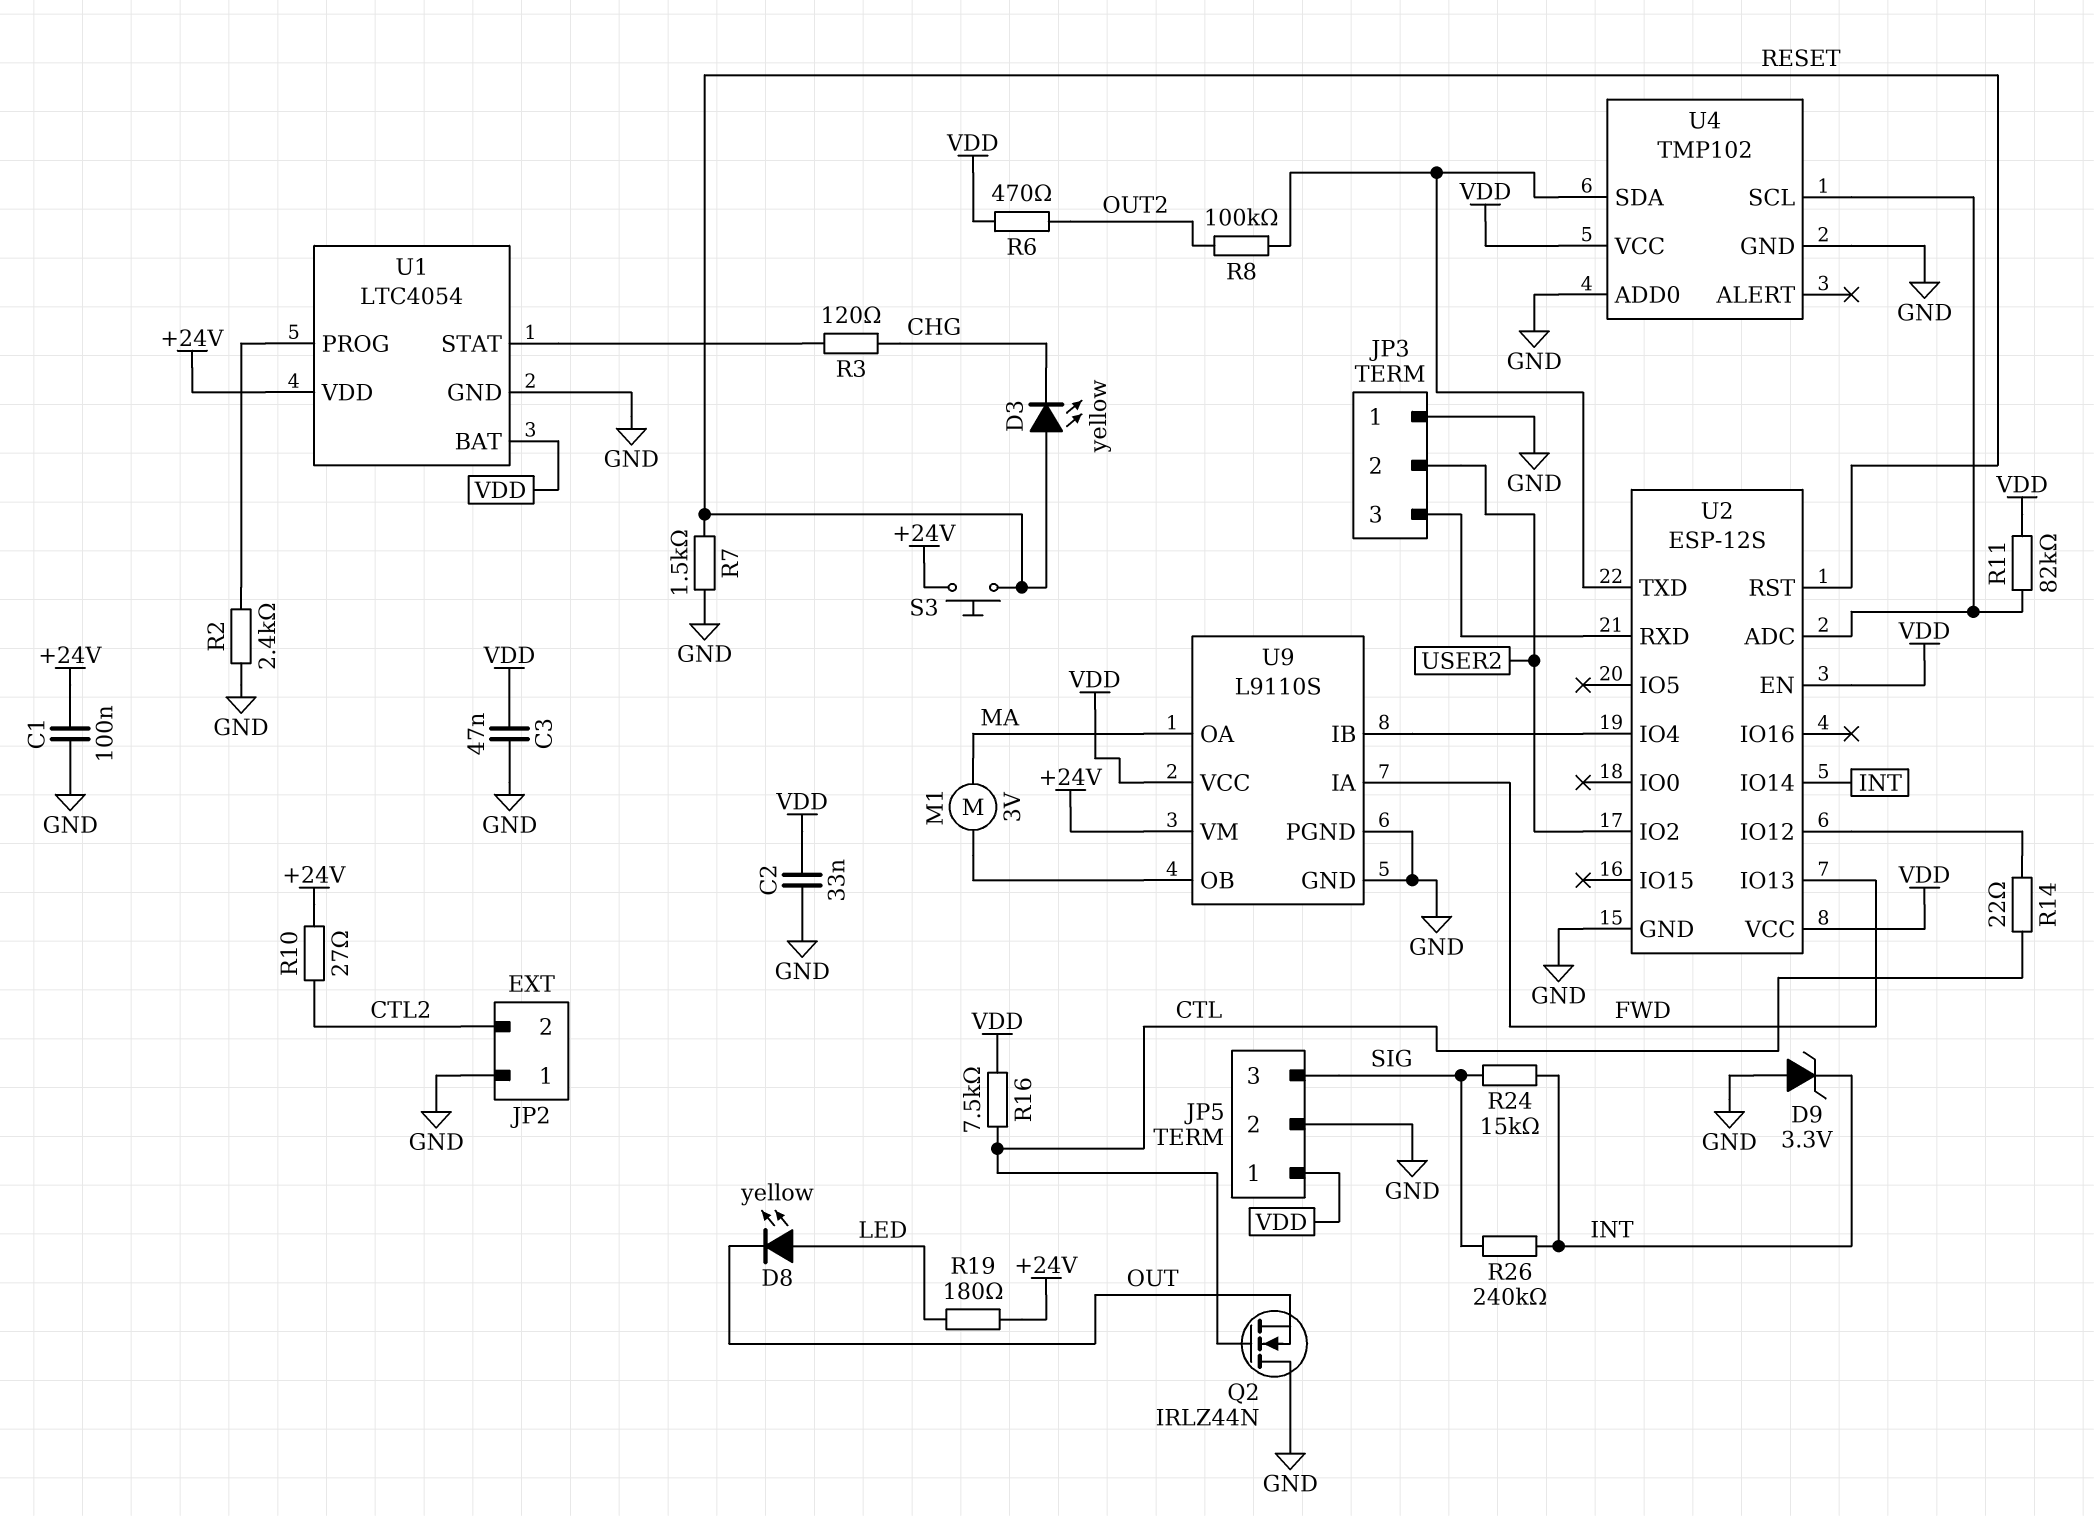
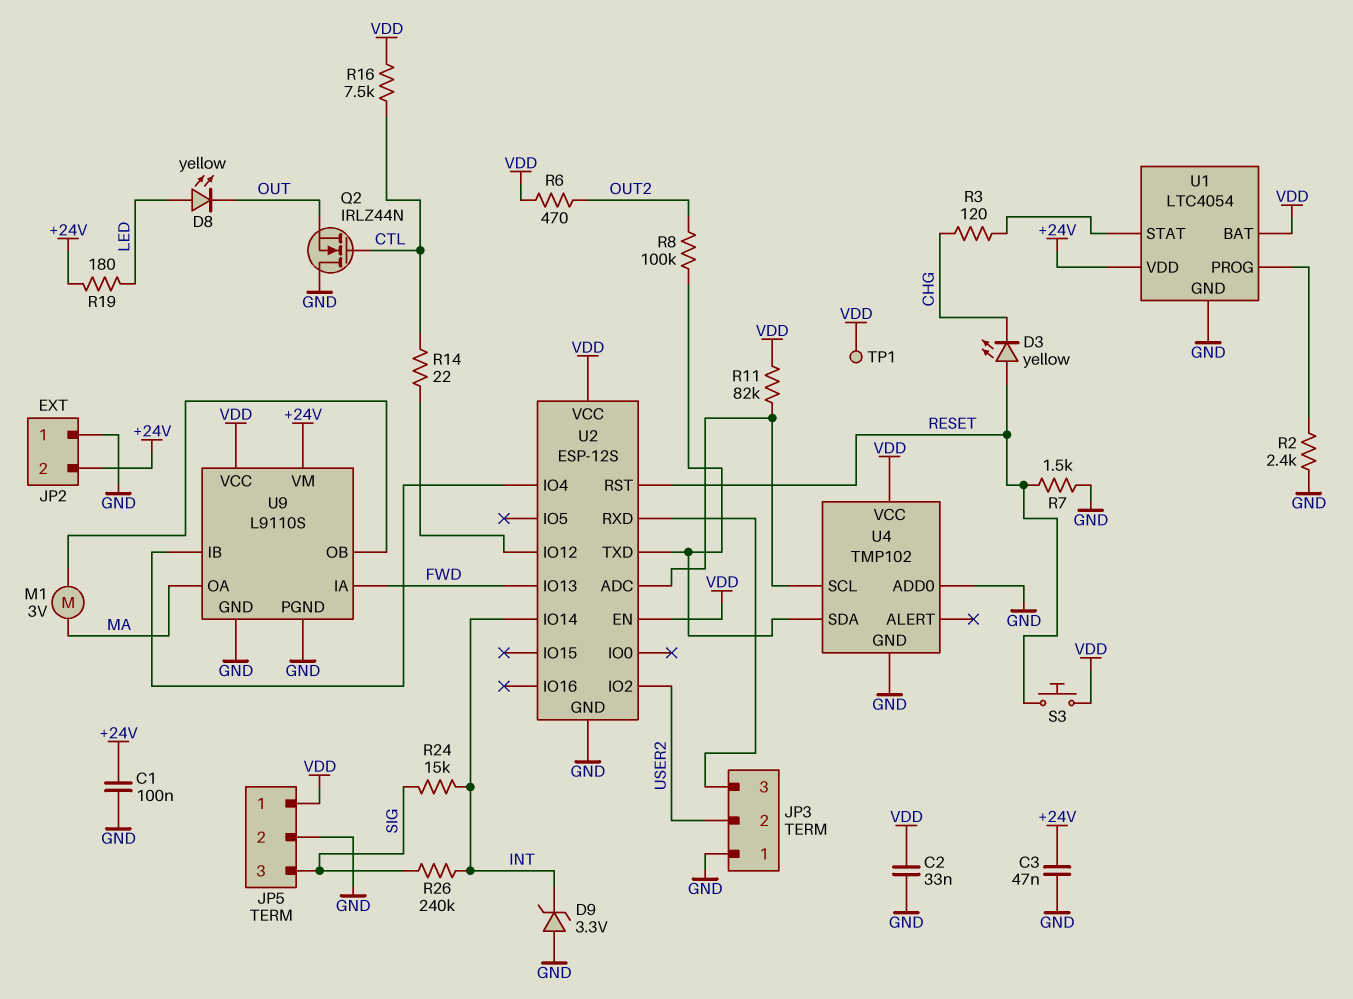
C3: 47nF (GND, VDD) -> 47nF (+24V, GND)
JP2 pin 2: CTL2 -> +24V
R10: 27 (+24V, CTL2) -> none
S3: button (+24V, RESET) -> button (RESET, VDD)
TP1: none -> test point (VDD)

